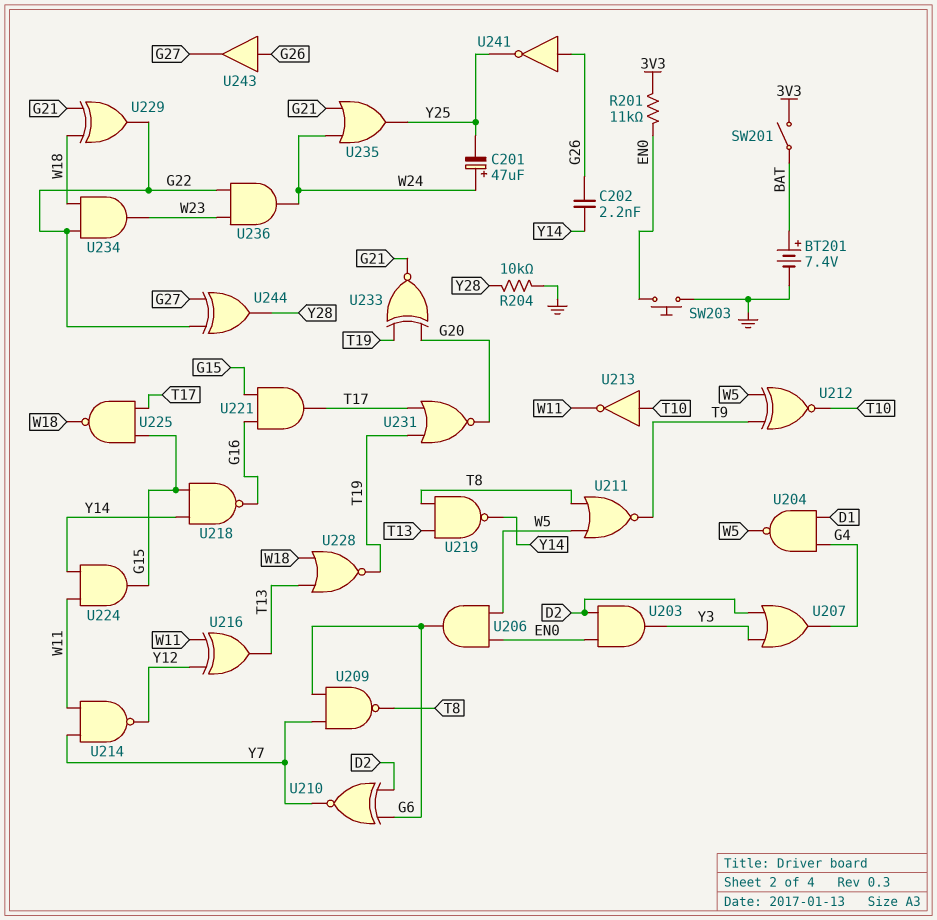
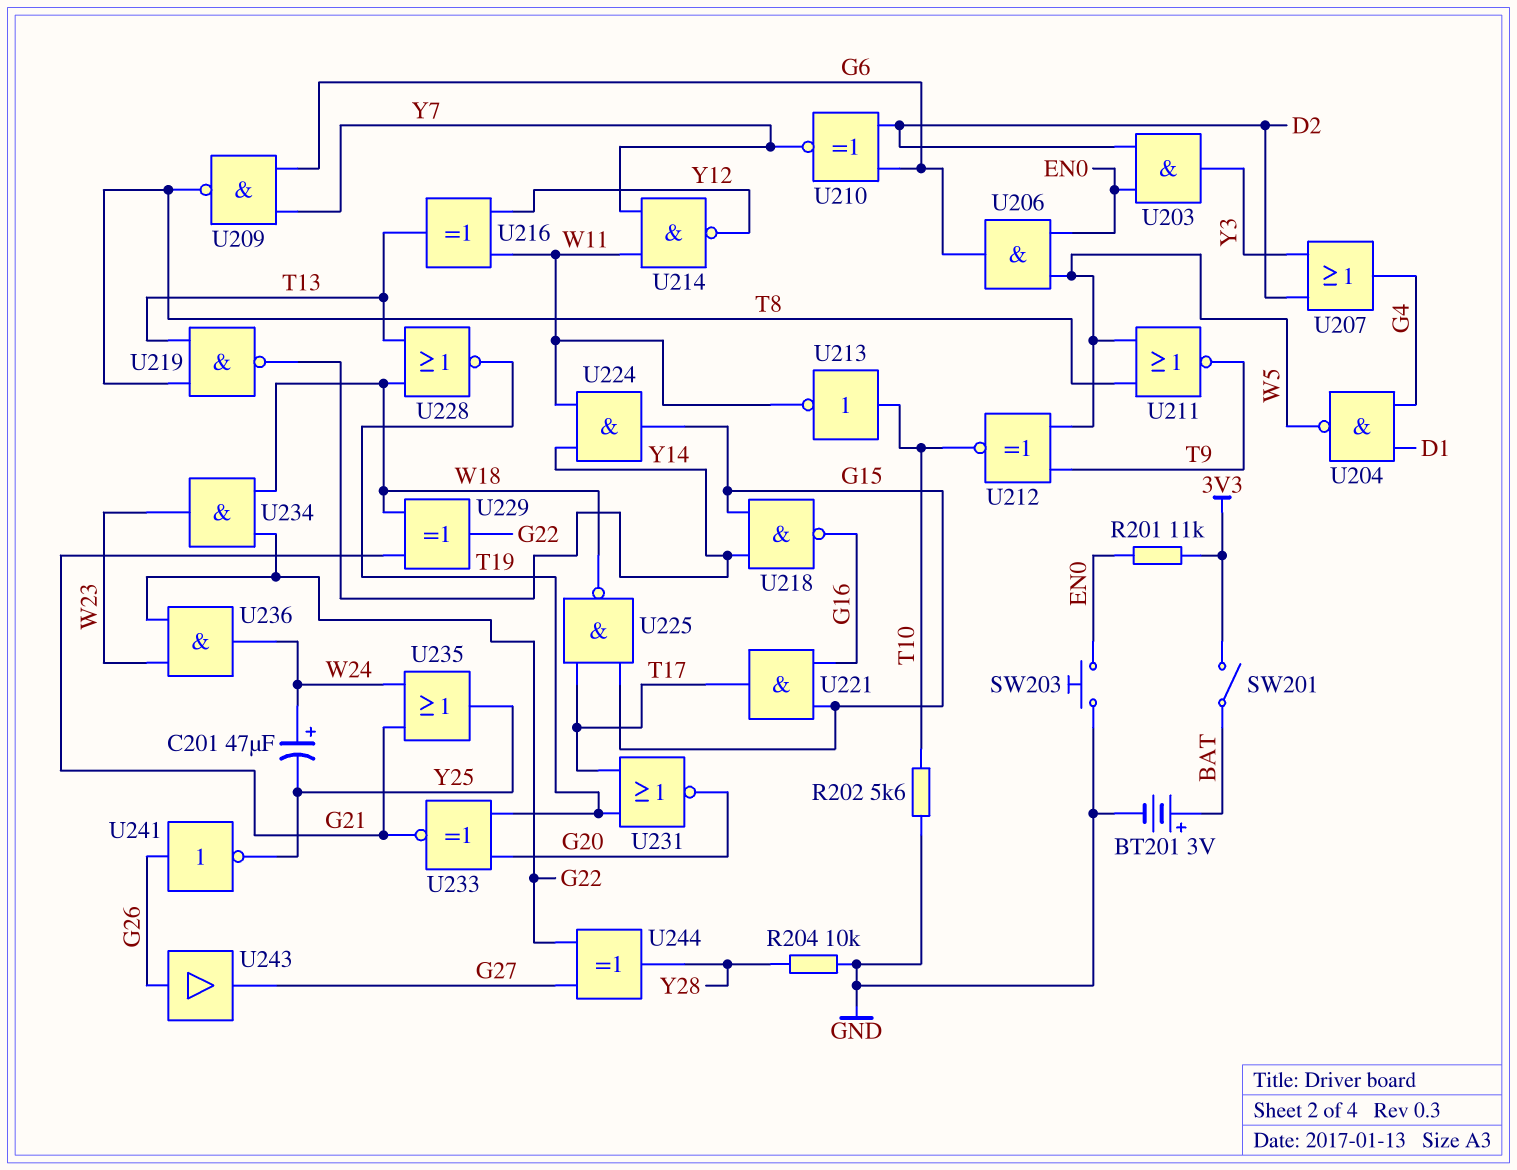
BT201: 7.4V (plus BAT, minus GND) -> 3V (plus BAT, minus GND)
C202: 2.2nF (G26, Y14) -> none
R202: none -> 5.6k (GND, T10)

